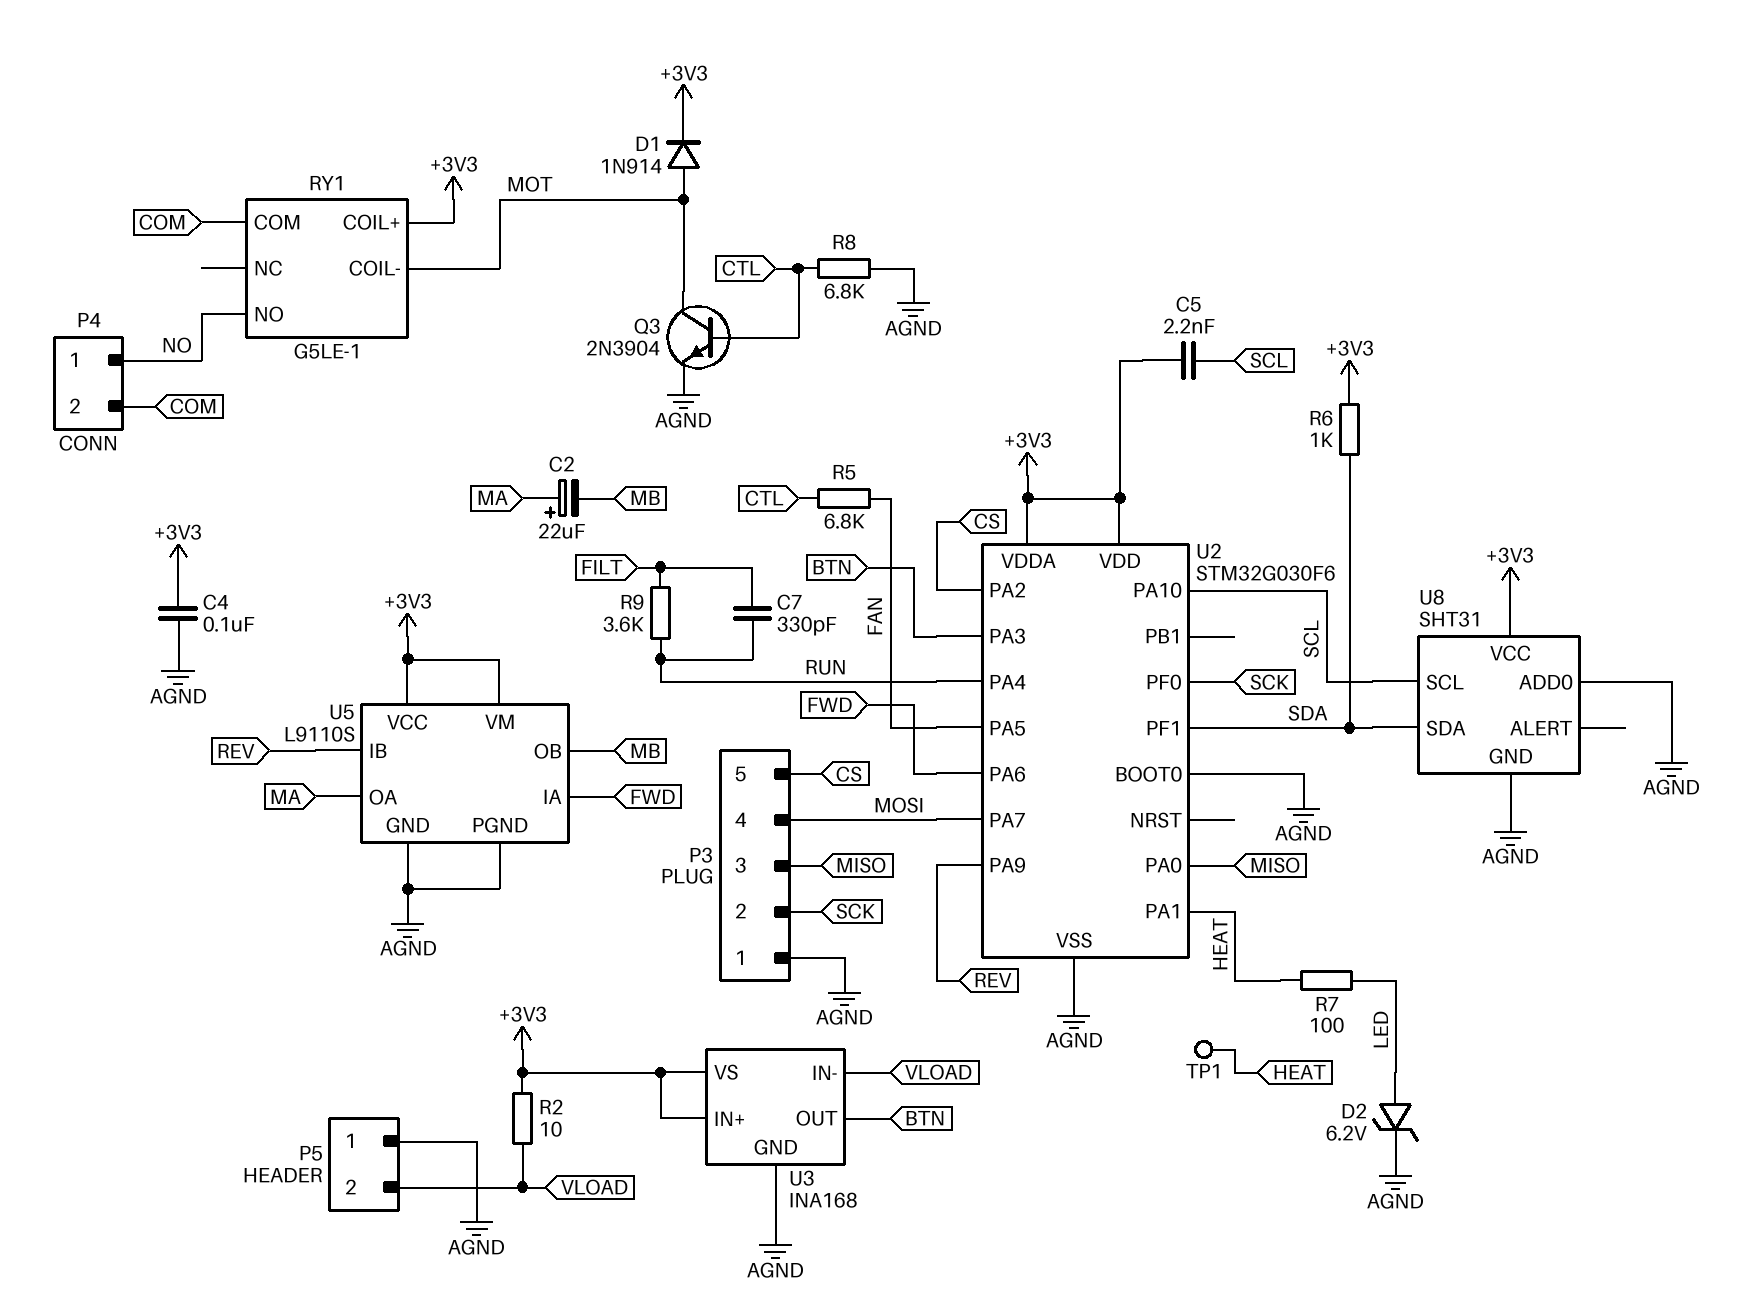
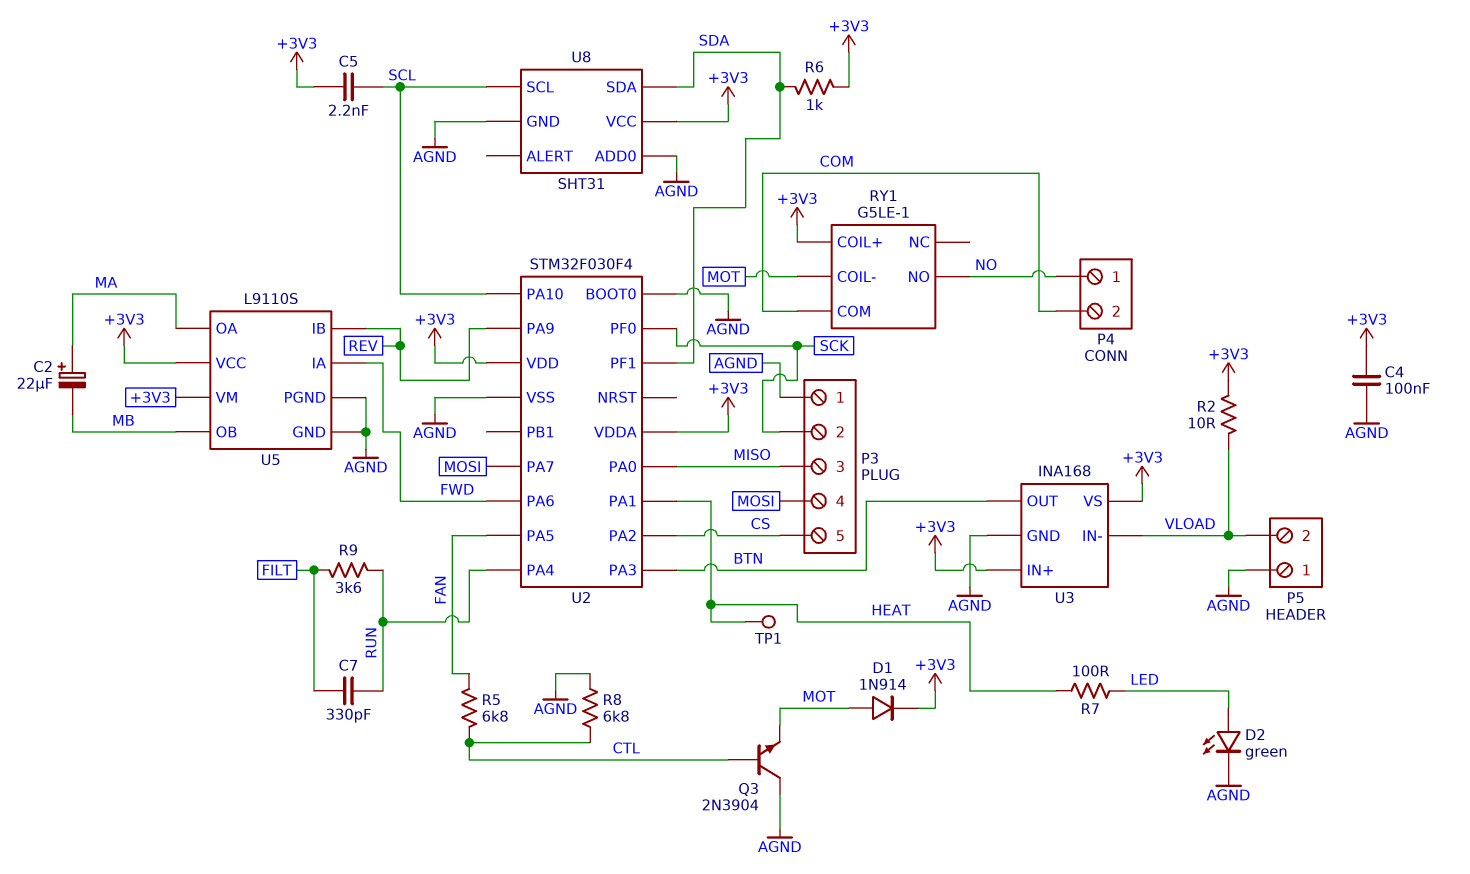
D2: zener 6.2V (A LED, K AGND) -> LED green (A LED, K AGND)
Q3: NPN 2N3904 (B CTL, C MOT, E AGND) -> NPN 2N3904 (B CTL, C AGND, E MOT)
U2: STM32G030F6 -> STM32F030F4

